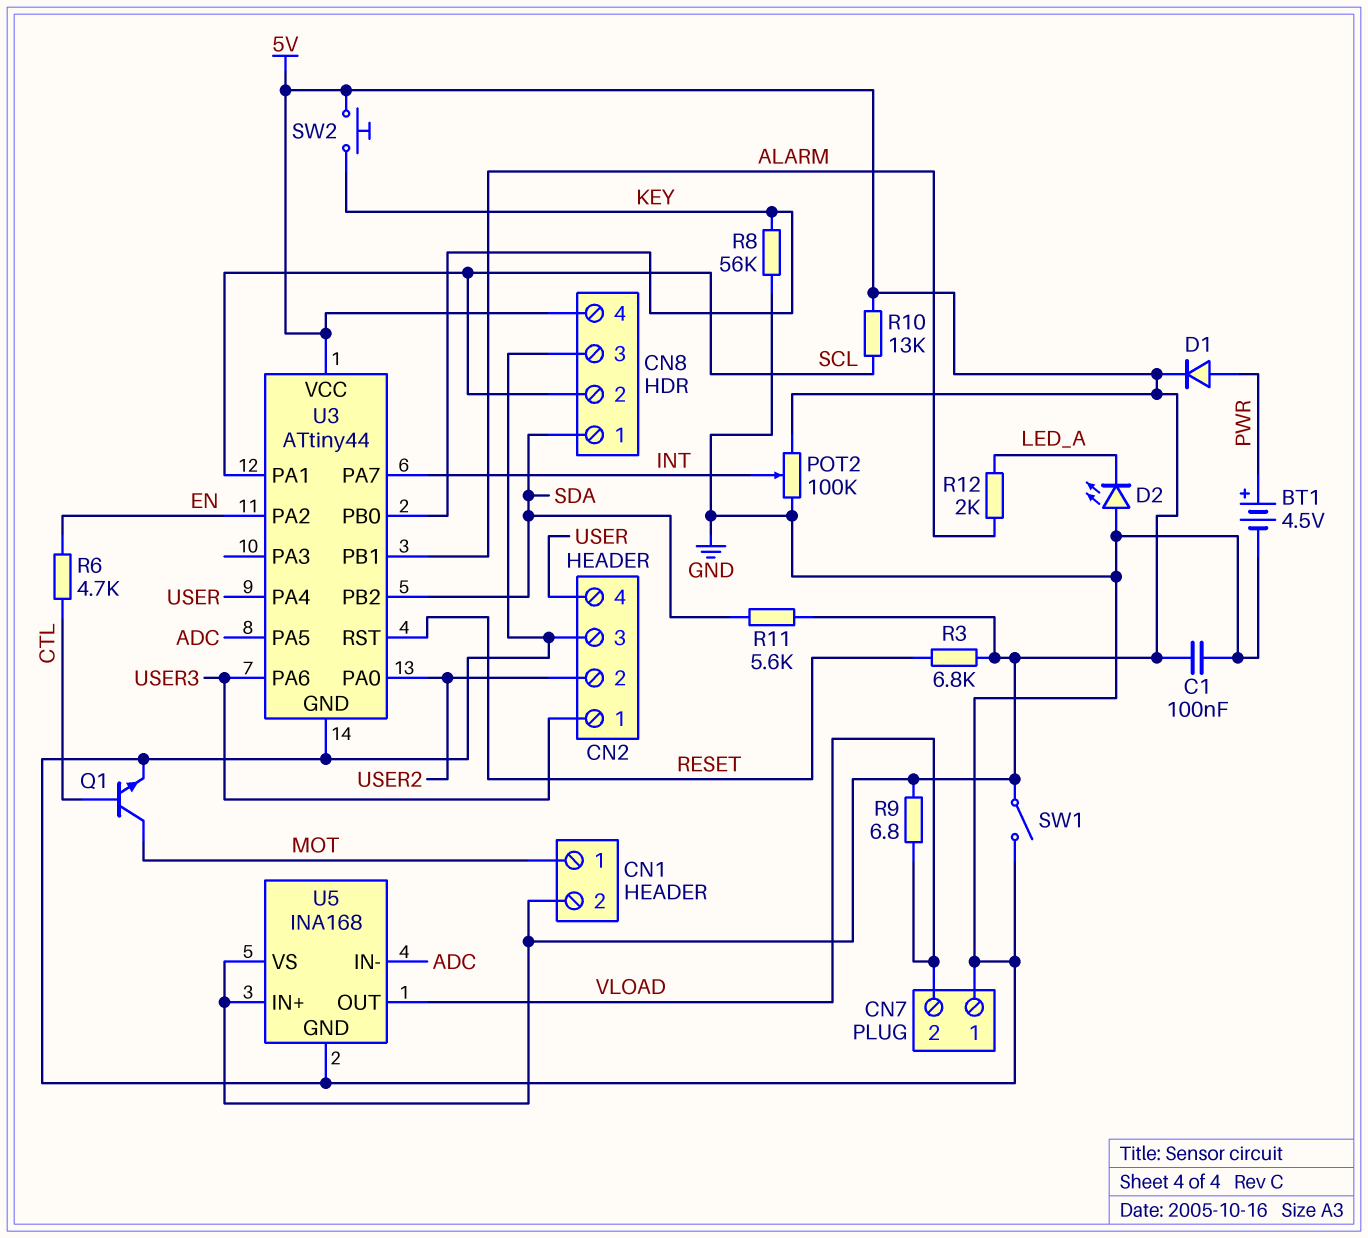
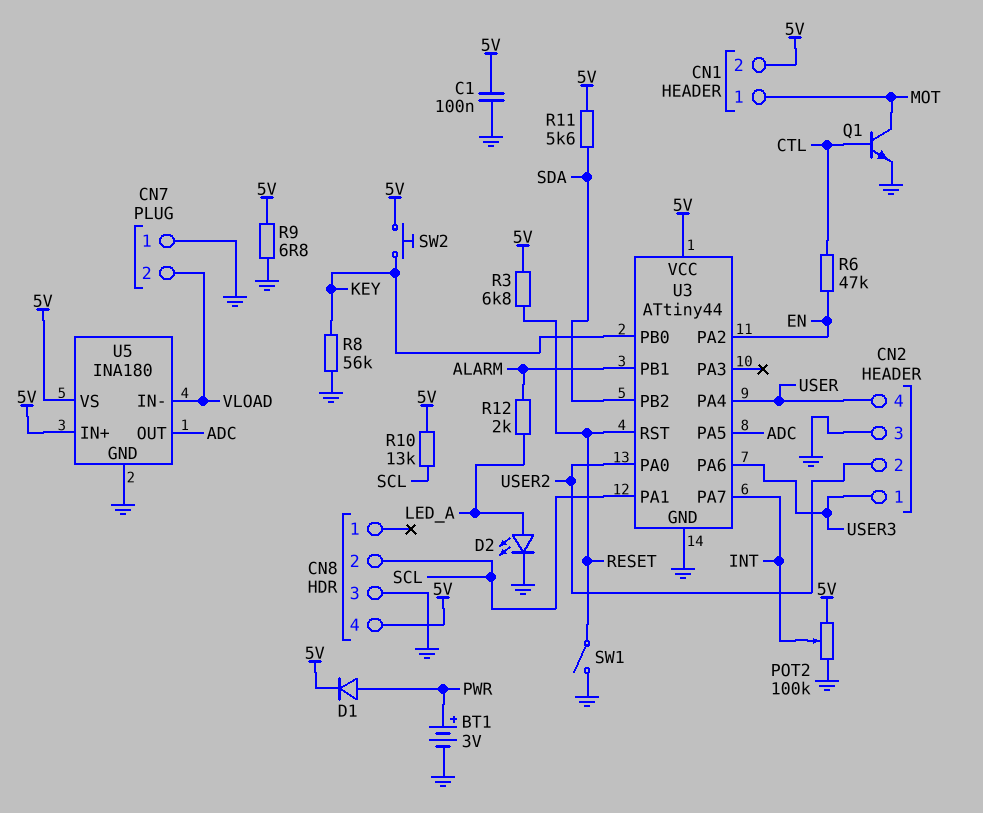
BT1: 4.5V (plus PWR, minus GND) -> 3V (plus PWR, minus GND)
CN8 pin 1: SDA -> none
D2: LED (A GND, K LED_A) -> LED (A LED_A, K GND)
R6: 4.7k (CTL, EN) -> 47k (CTL, EN)
R9: 6.8 (5V, VLOAD) -> 6.8 (5V, GND)
SW1: switch (5V, GND) -> switch (GND, RESET)
U5: INA168 -> INA180
U5 pin IN-: ADC -> VLOAD
U5 pin OUT: VLOAD -> ADC

